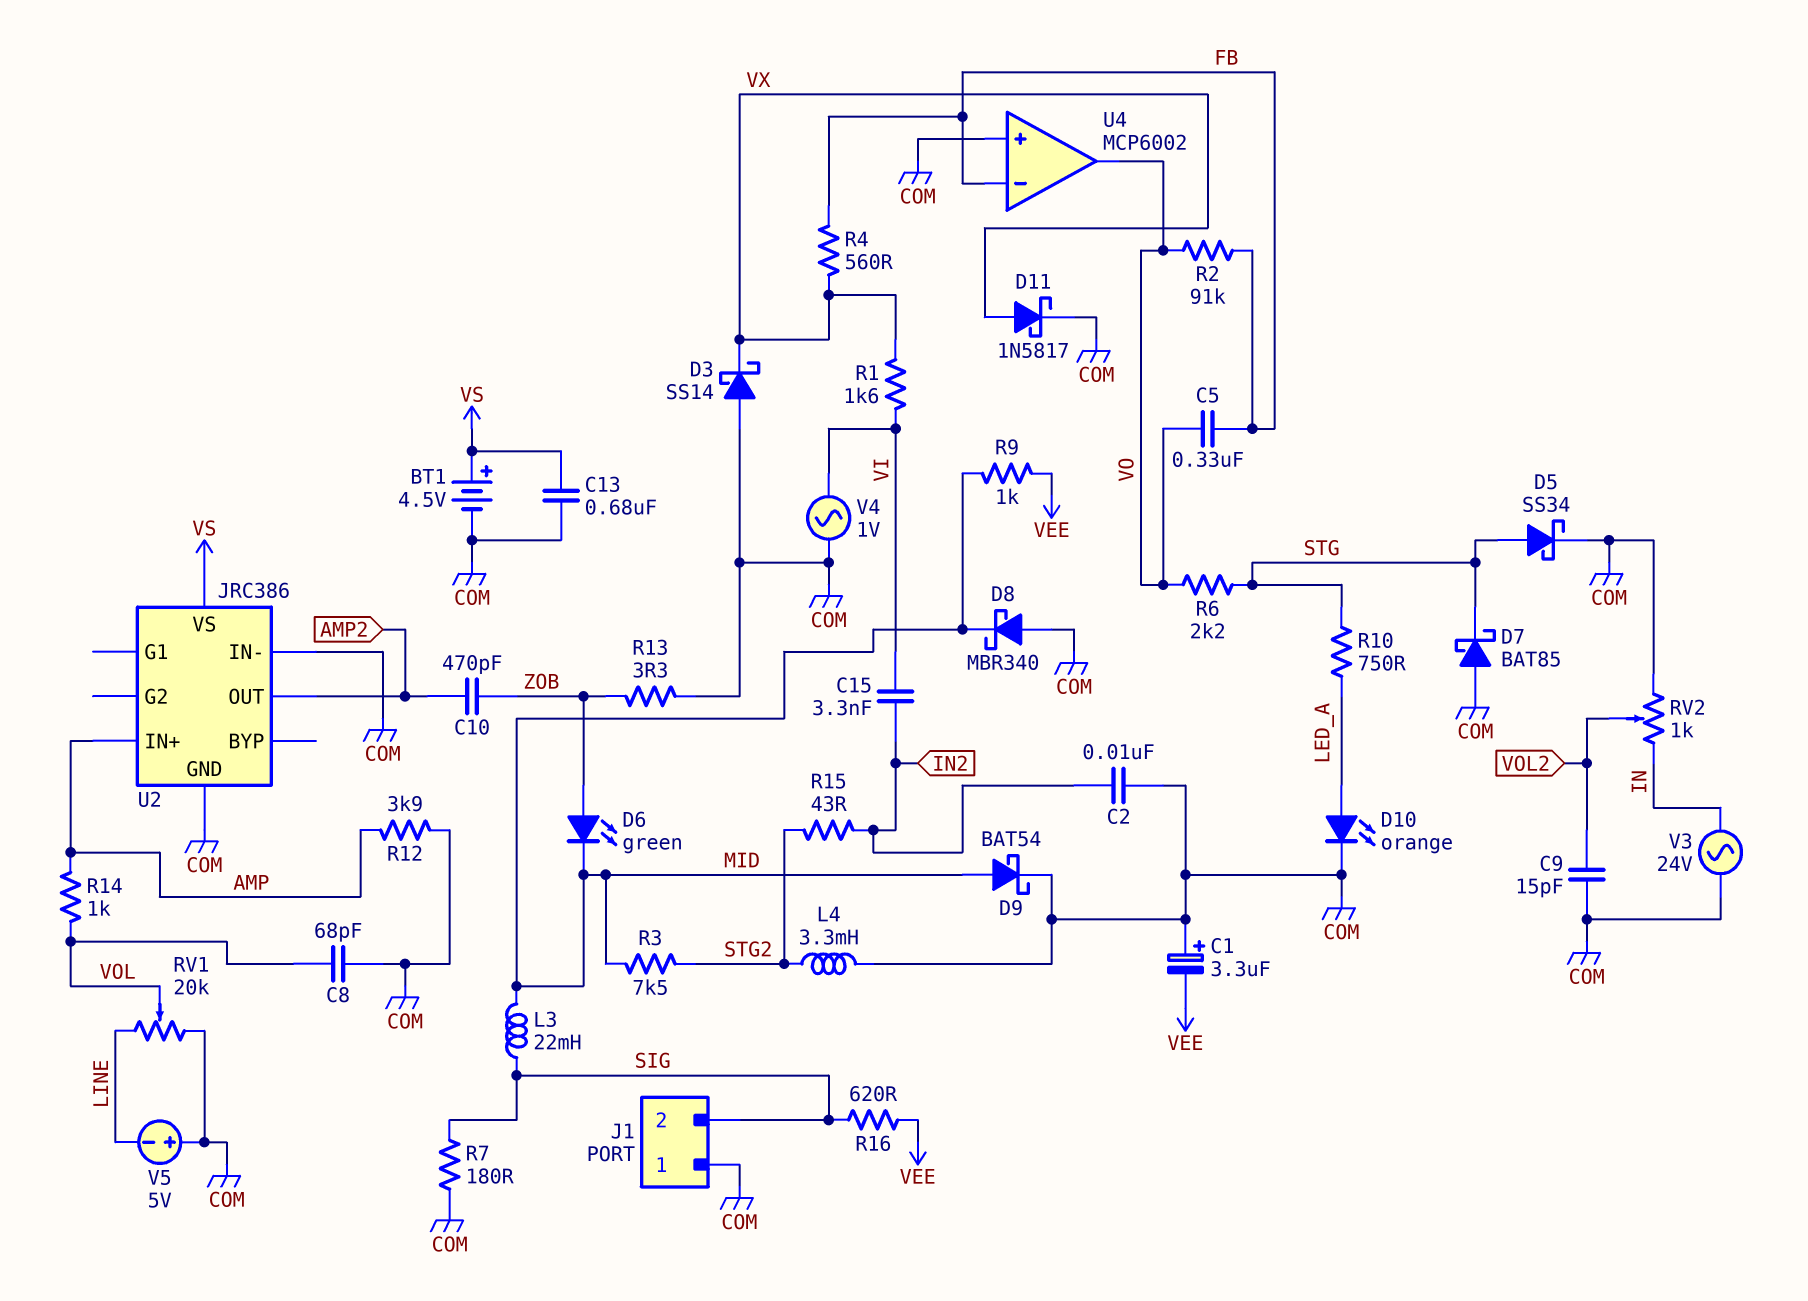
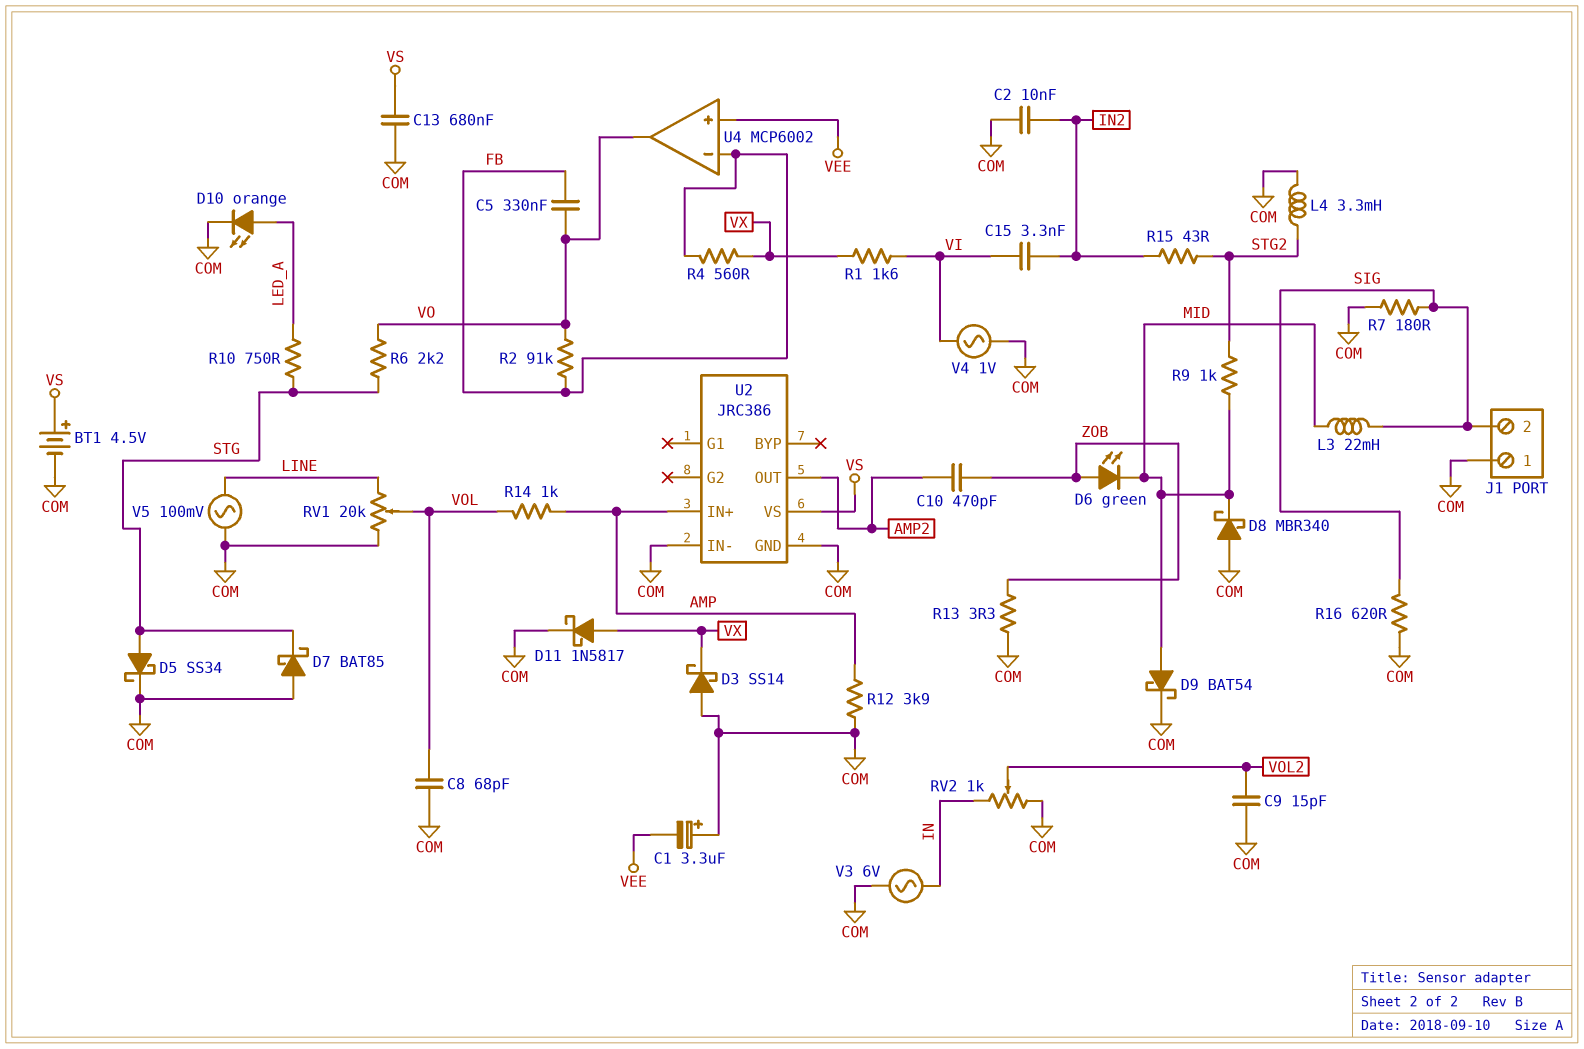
R3: 7.5k (MID, STG2) -> none
R9: 1k (MID, VEE) -> 1k (MID, STG2)
R16: 620 (SIG, VEE) -> 620 (COM, SIG)
U4 pin in+: COM -> VEE
V3: AC 24V (COM, IN) -> AC 6V (COM, IN)
V5: 5V (plus COM, minus LINE) -> AC 100mV (COM, LINE)

